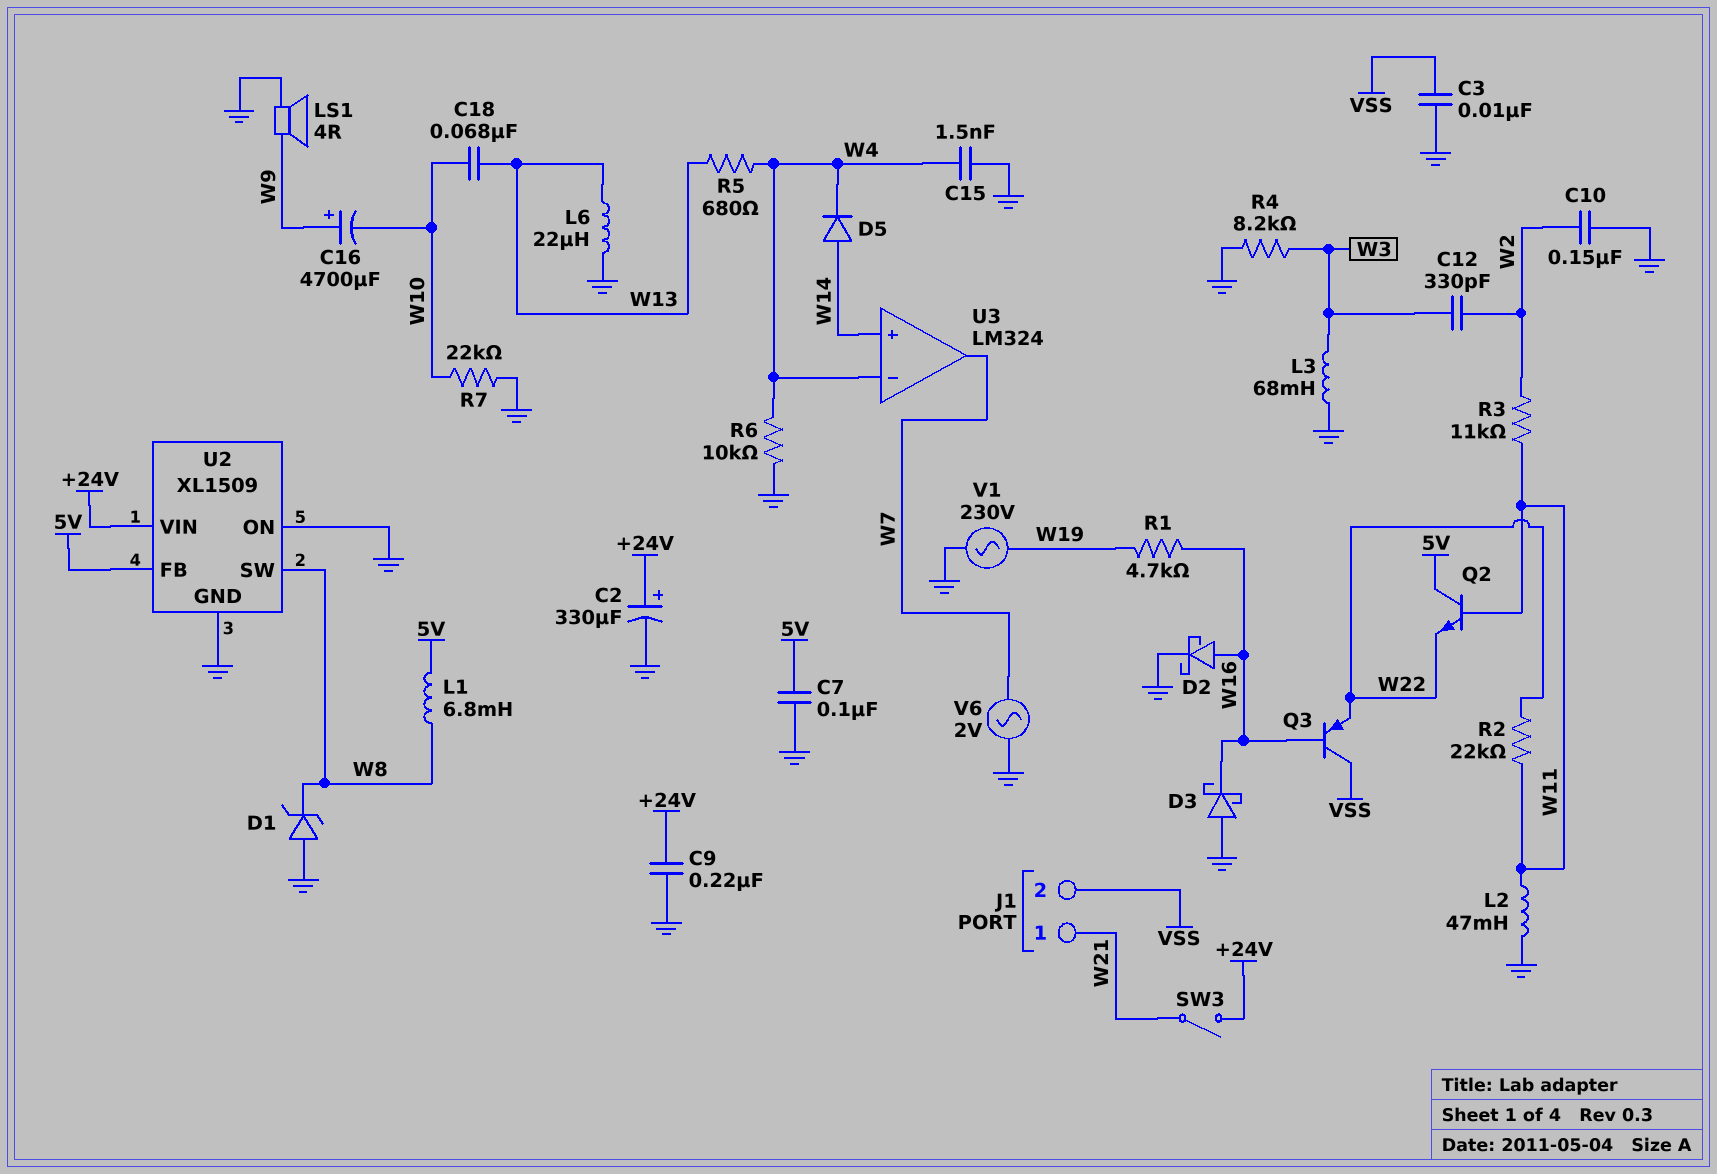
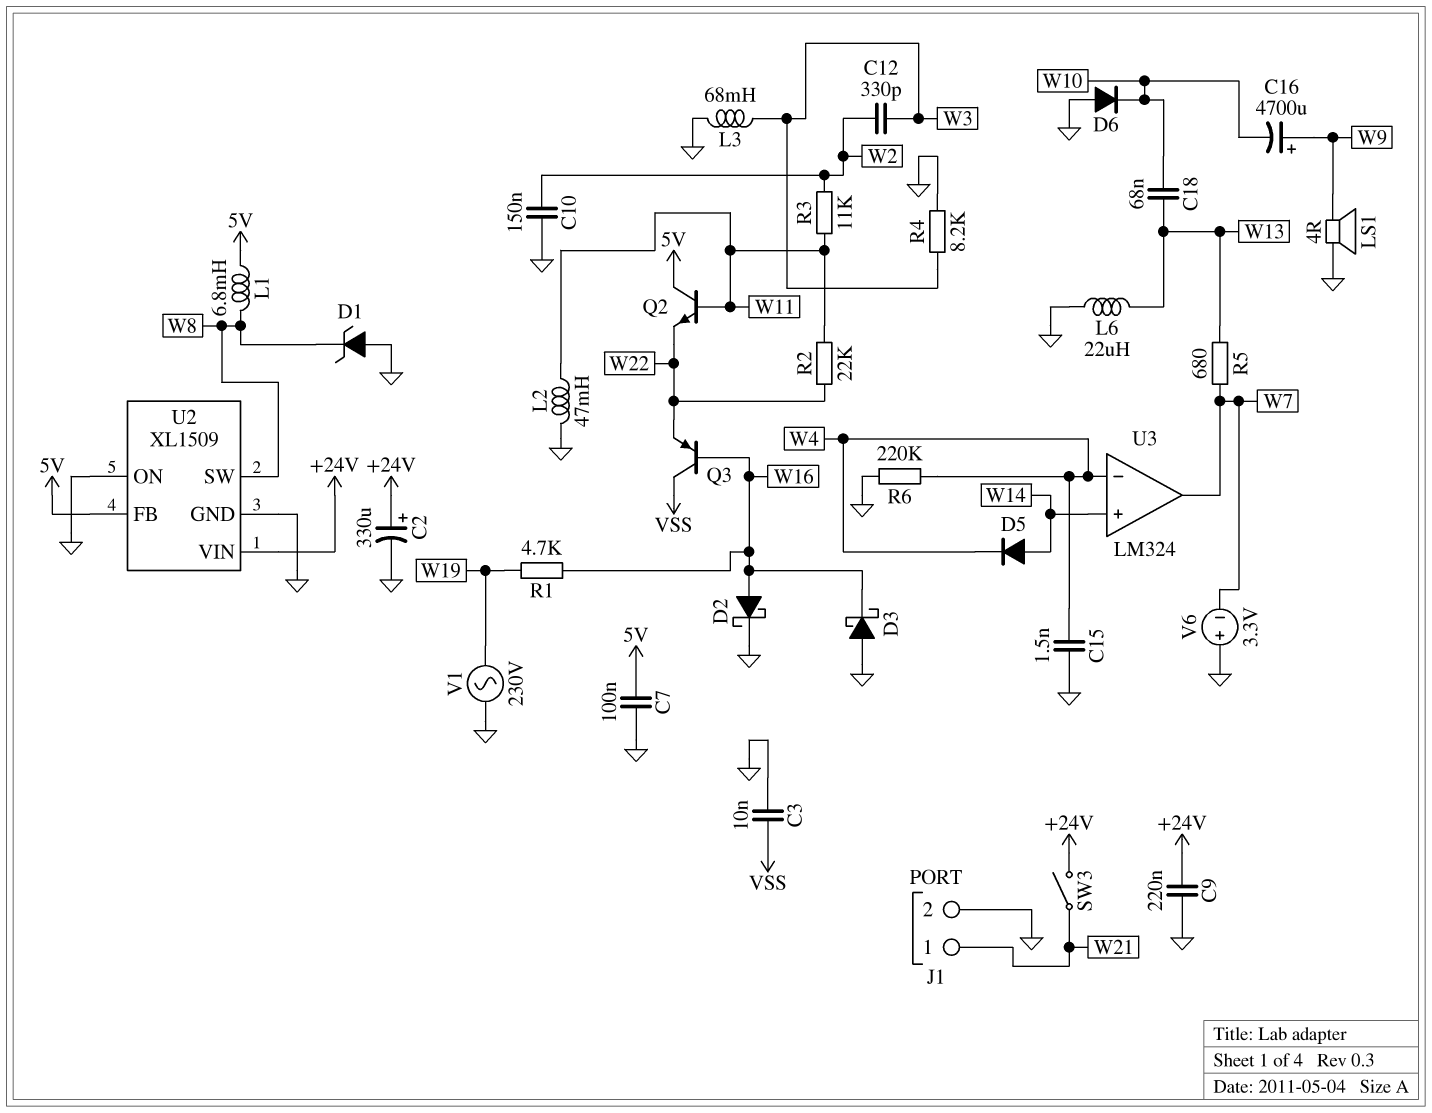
D6: none -> diode (A GND, K W10)
J1 pin 2: VSS -> GND
R5: 680 (W4, W13) -> 680 (W7, W13)
R6: 10k (GND, W4) -> 220k (GND, W4)
R7: 22k (GND, W10) -> none
V6: AC 2V (GND, W7) -> 3.3V (plus GND, minus W7)

